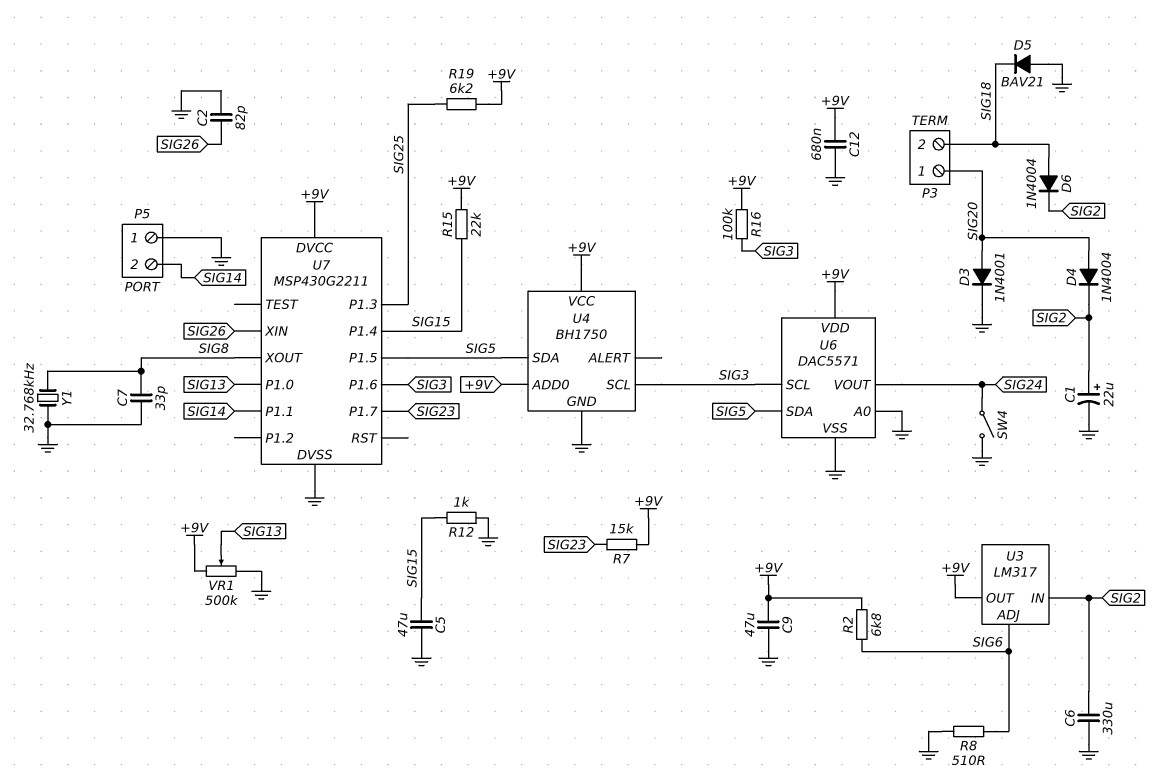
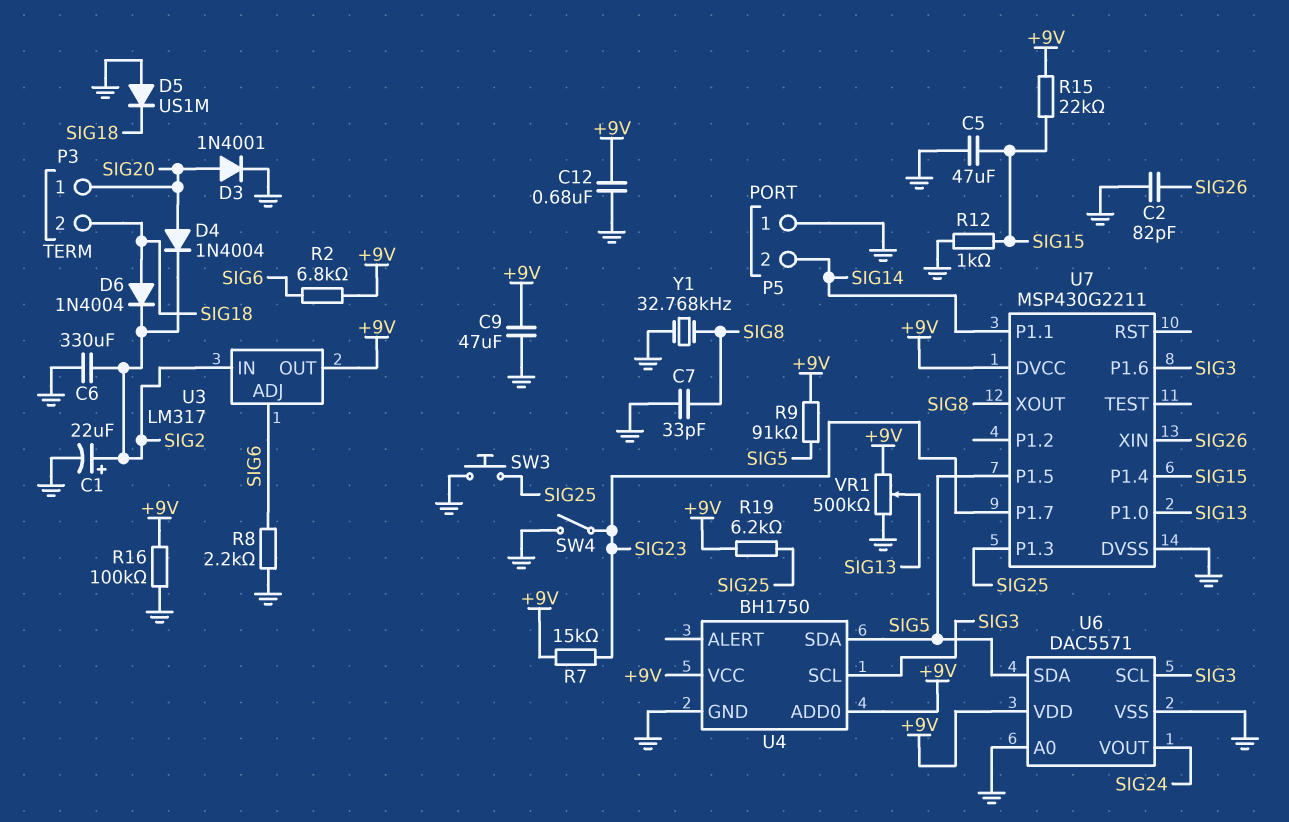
D5: diode BAV21 (A GND, K SIG18) -> diode US1M (A GND, K SIG18)
R8: 510 (GND, SIG6) -> 2.2k (GND, SIG6)
R9: none -> 91k (+9V, SIG5)
R16: 100k (+9V, SIG3) -> 100k (+9V, GND)
SW3: none -> button (GND, SIG25)
SW4: switch (GND, SIG24) -> switch (GND, SIG23)

